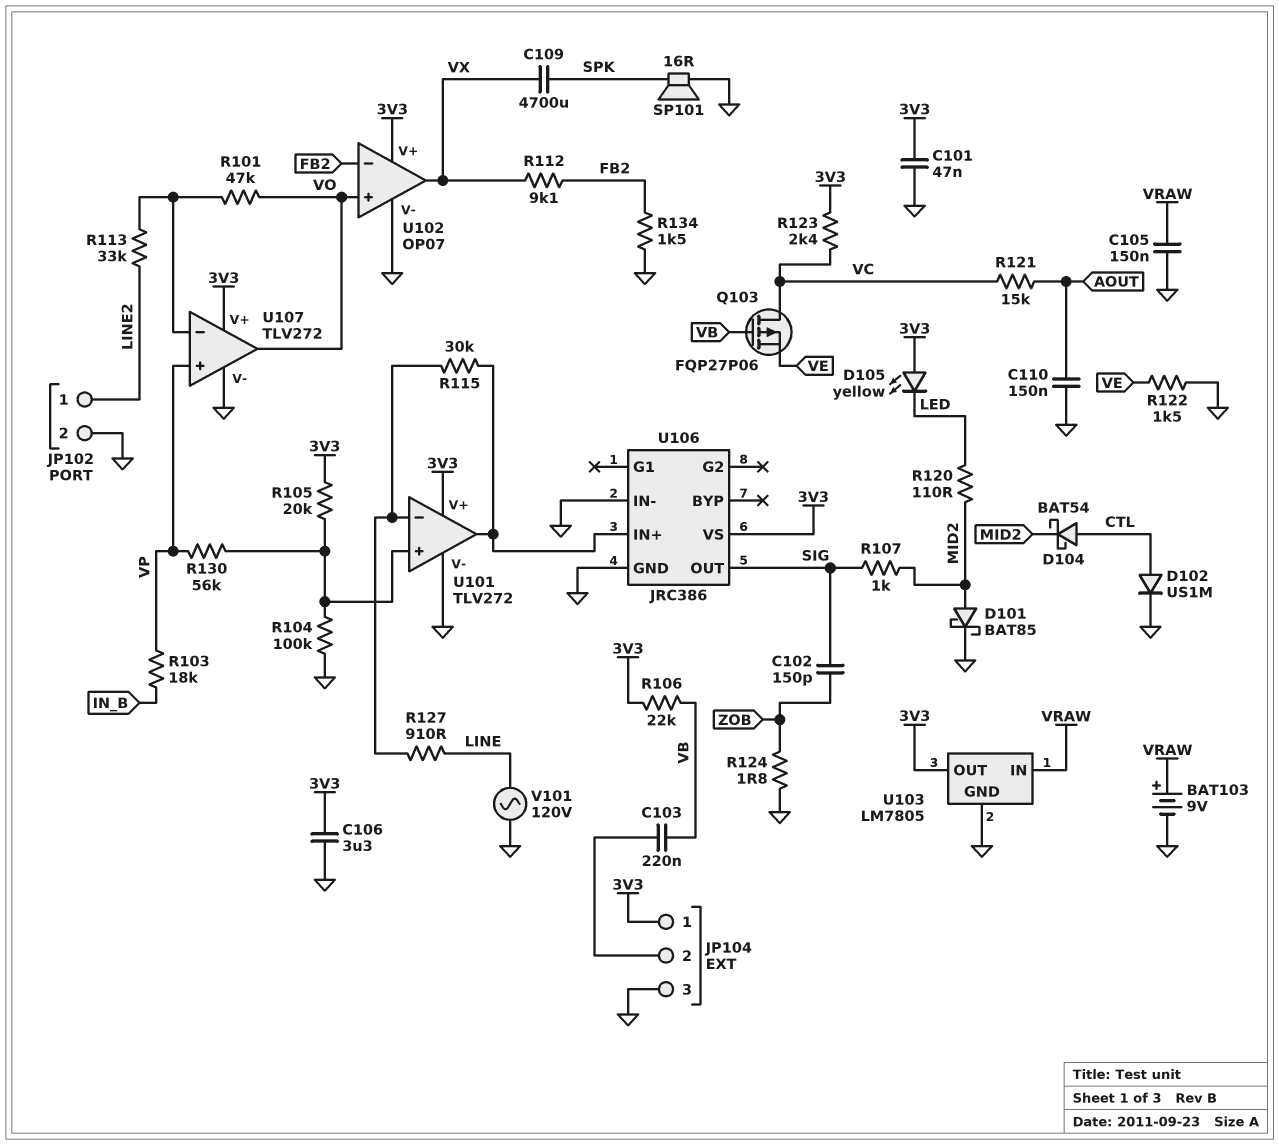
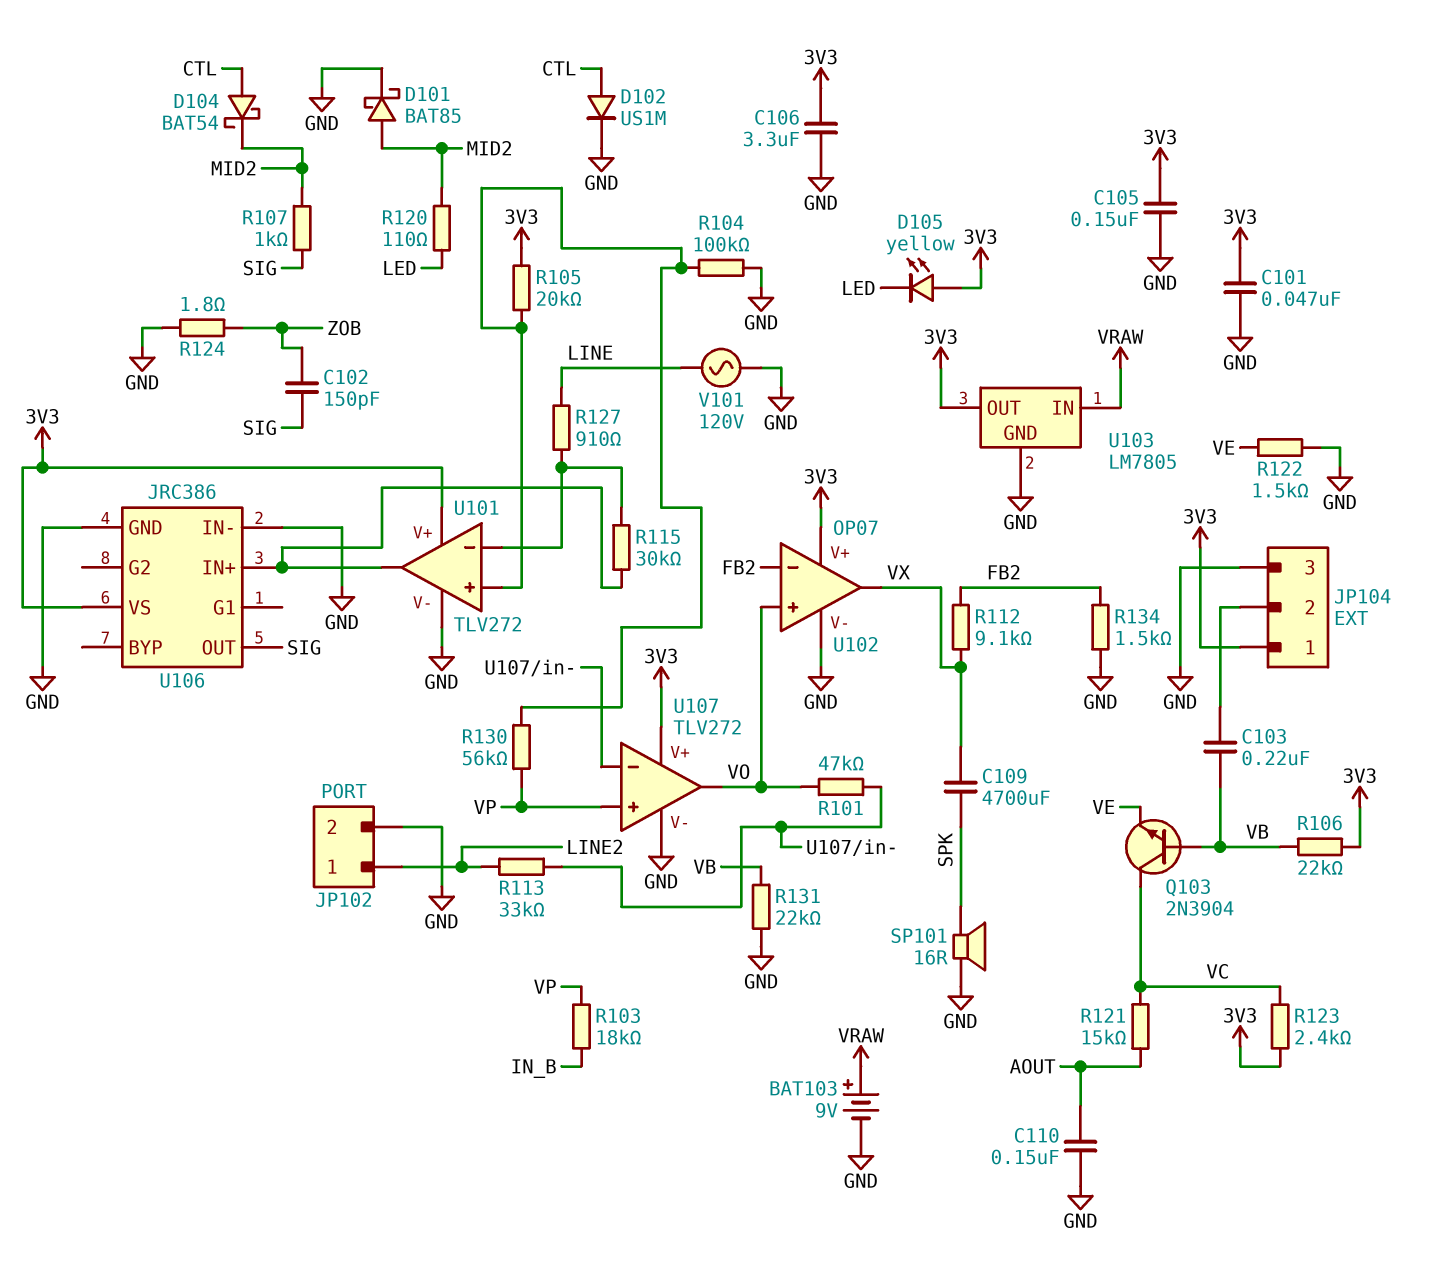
C105: 150nF (GND, VRAW) -> 150nF (3V3, GND)
Q103: PMOS FQP27P06 (G VB, D VC, S VE) -> NPN 2N3904 (B VB, C VC, E VE)
R131: none -> 22k (GND, VB)

